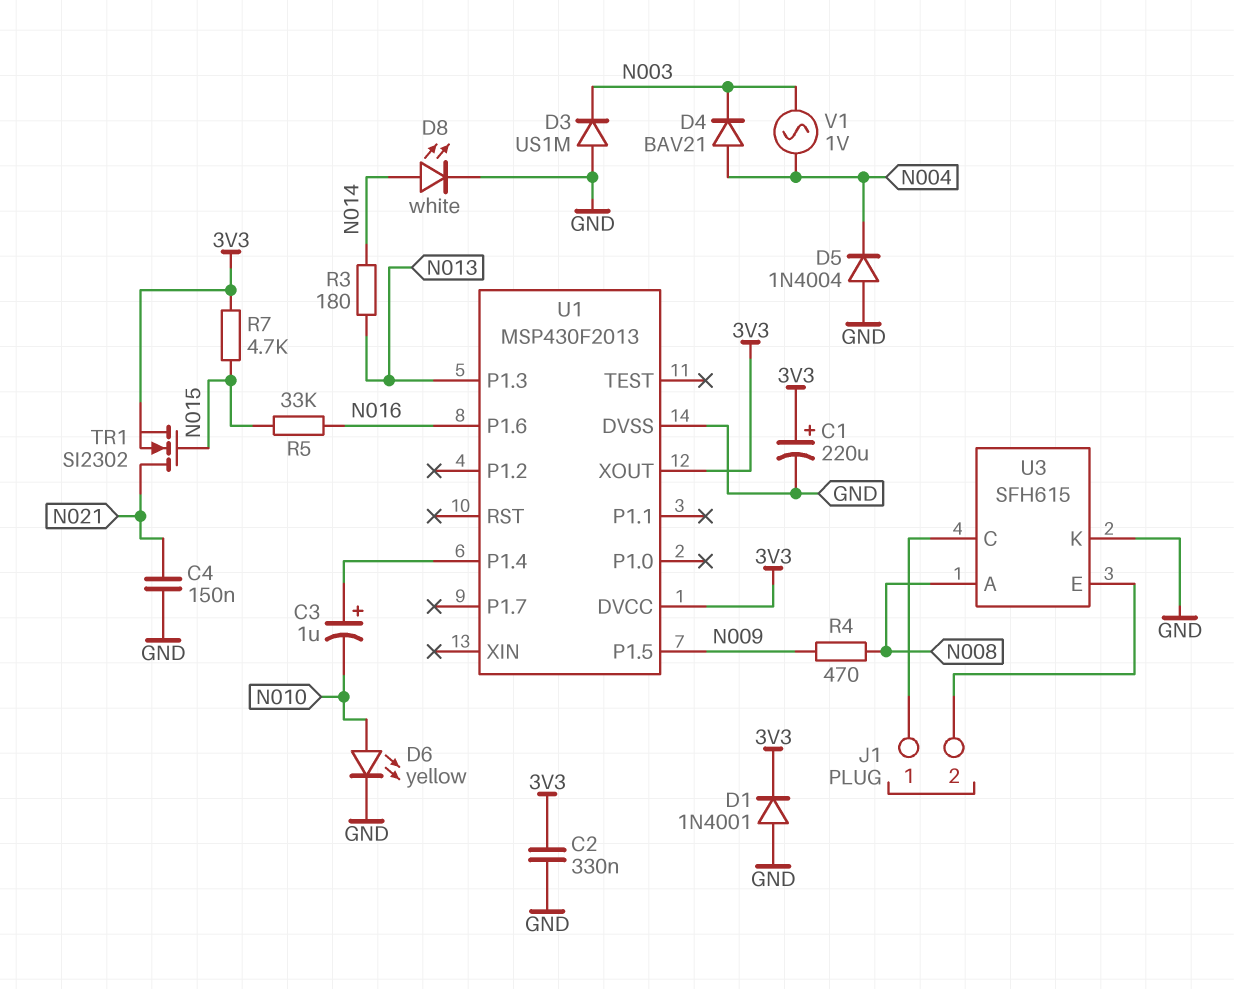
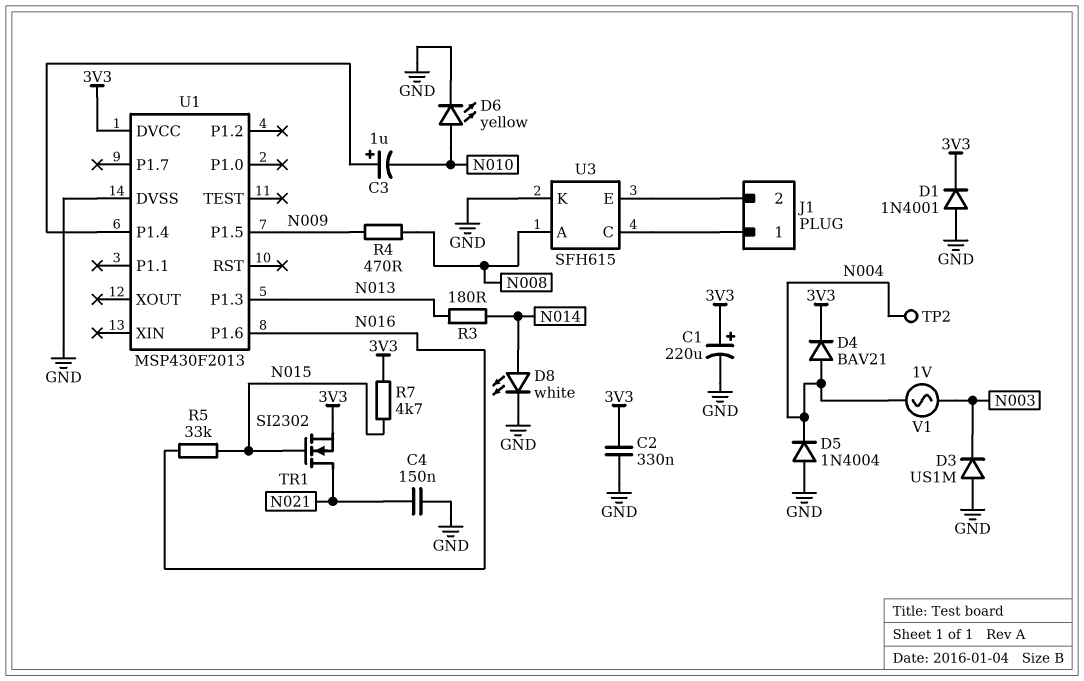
D4: diode BAV21 (A N004, K N003) -> diode BAV21 (A N004, K 3V3)
TP2: none -> test point (N004)
U1 pin XOUT: 3V3 -> none

